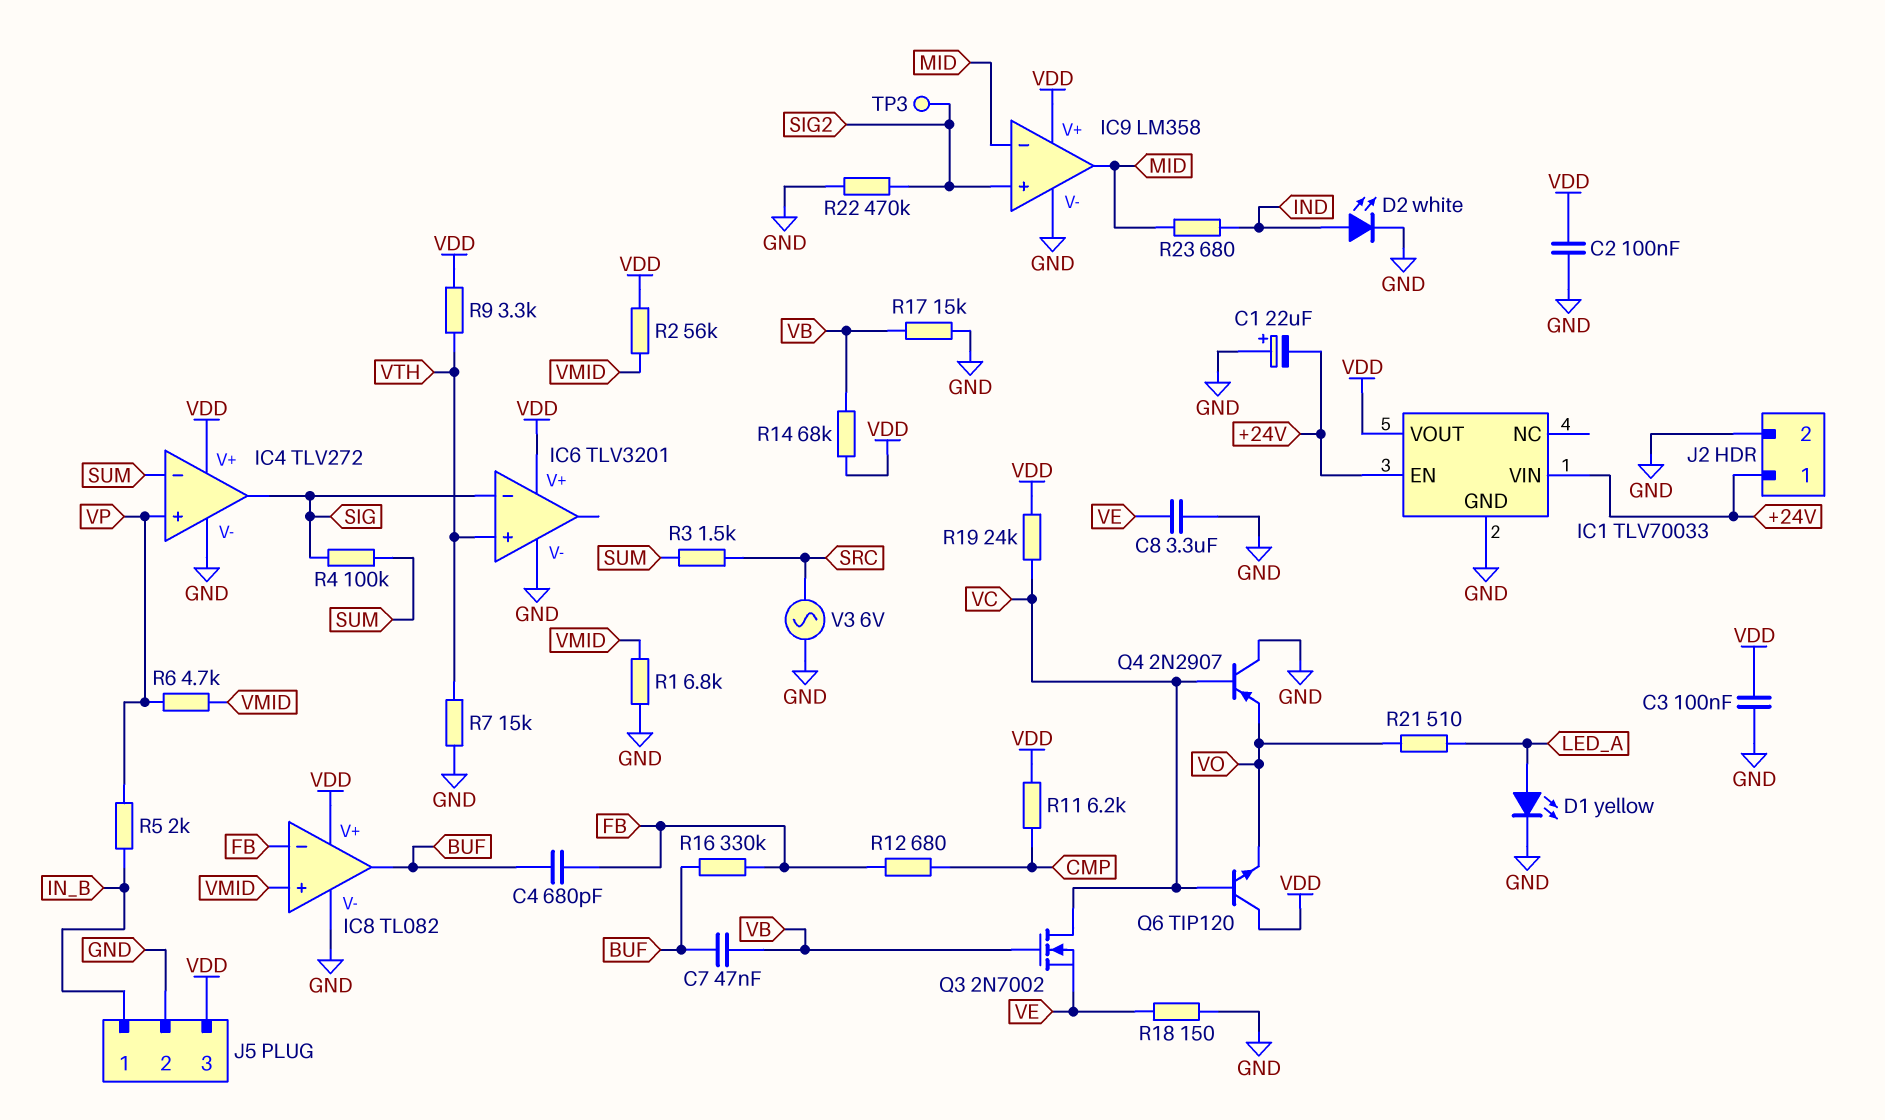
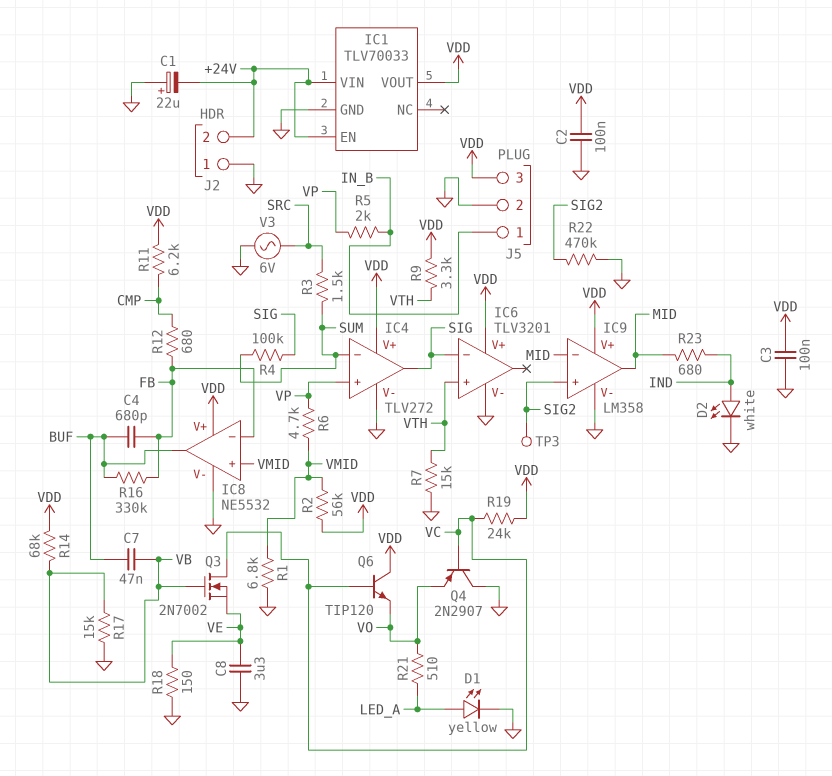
IC8: TL082 -> NE5532
J2 pin 1: +24V -> GND
J2 pin 2: GND -> +24V

